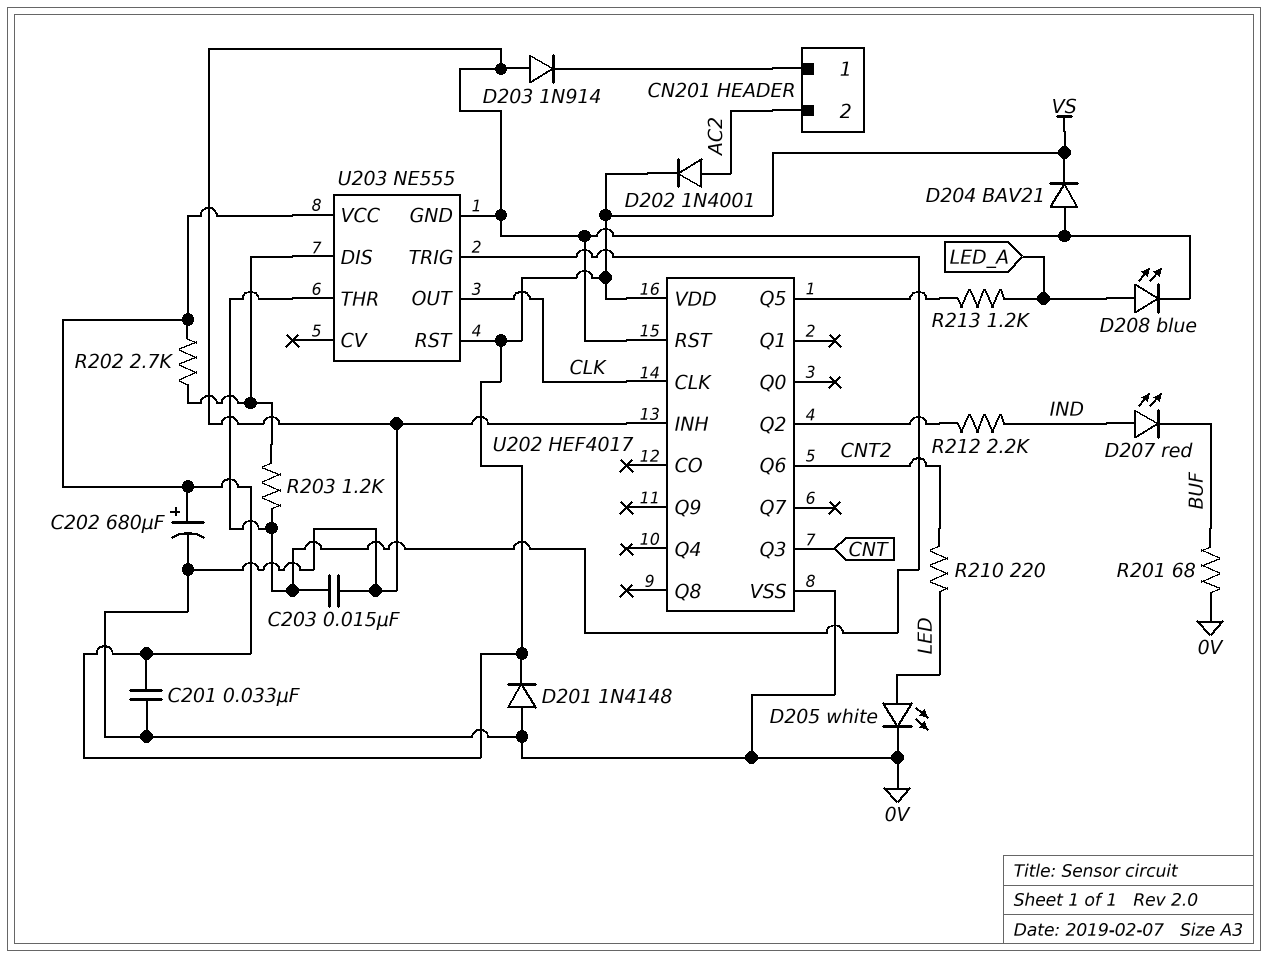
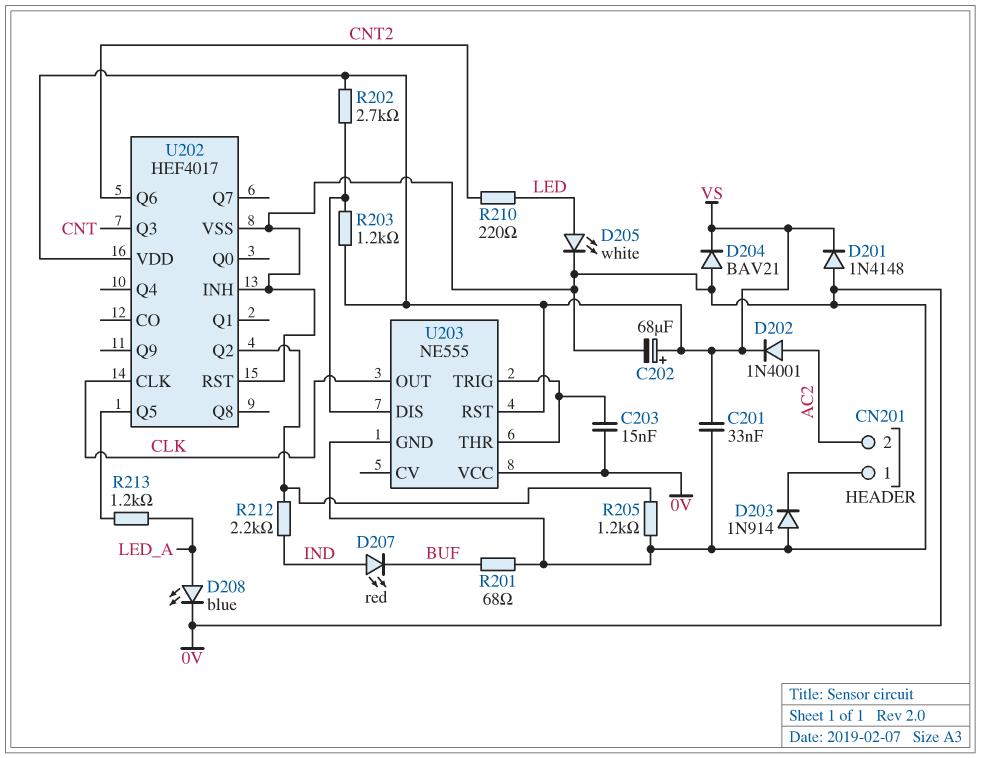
C202: 680uF (plus VS, minus 0V) -> 68uF (plus VS, minus 0V)
R203: 1.2k (U203/DIS, U203/THR) -> 1.2k (U203/DIS, VS)
R205: none -> 1.2k (0V, U202/Q2)
U203 pin VCC: VS -> 0V

